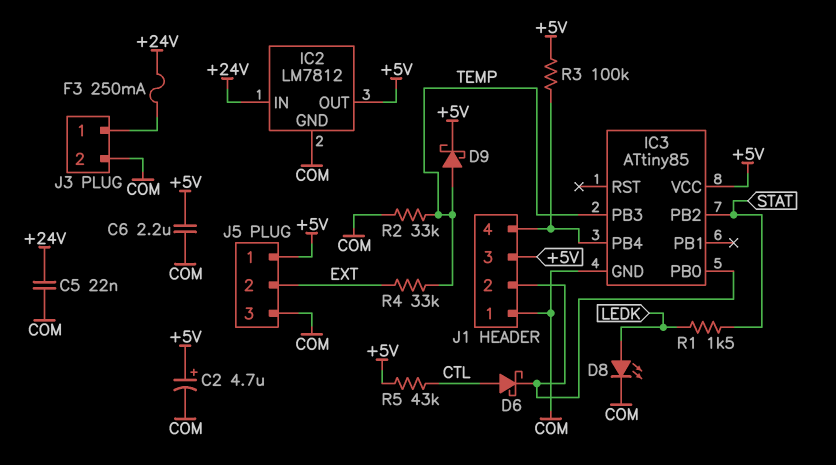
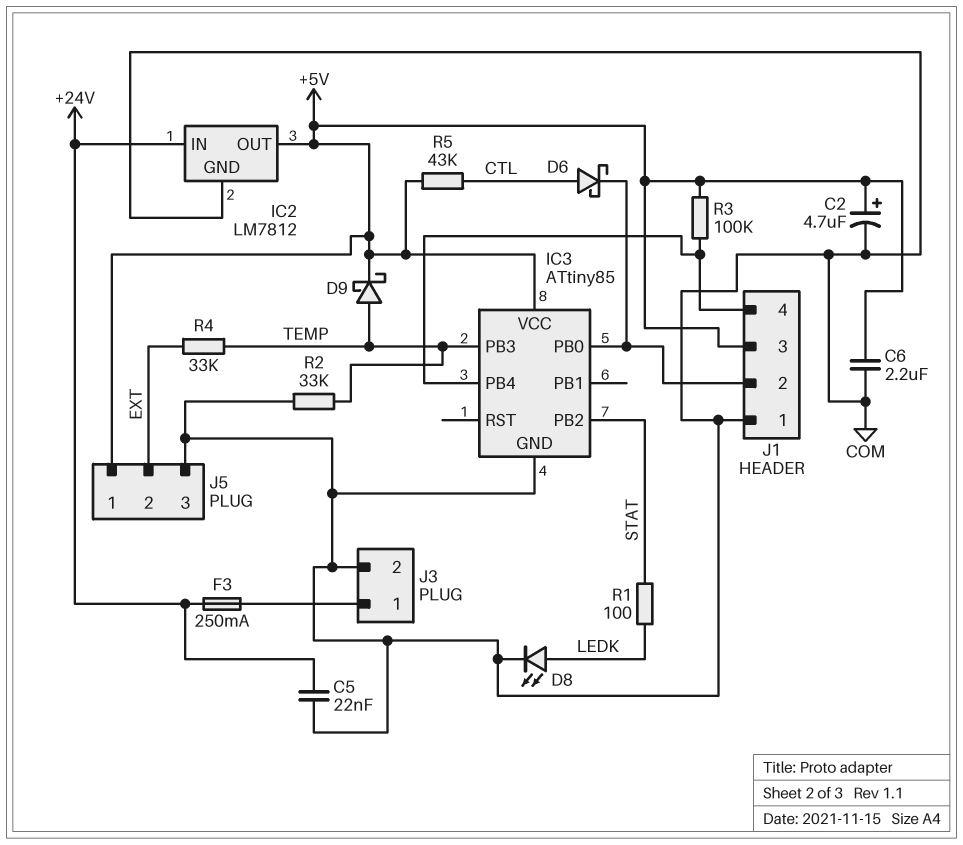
R1: 1.5k (LEDK, STAT) -> 100 (LEDK, STAT)

